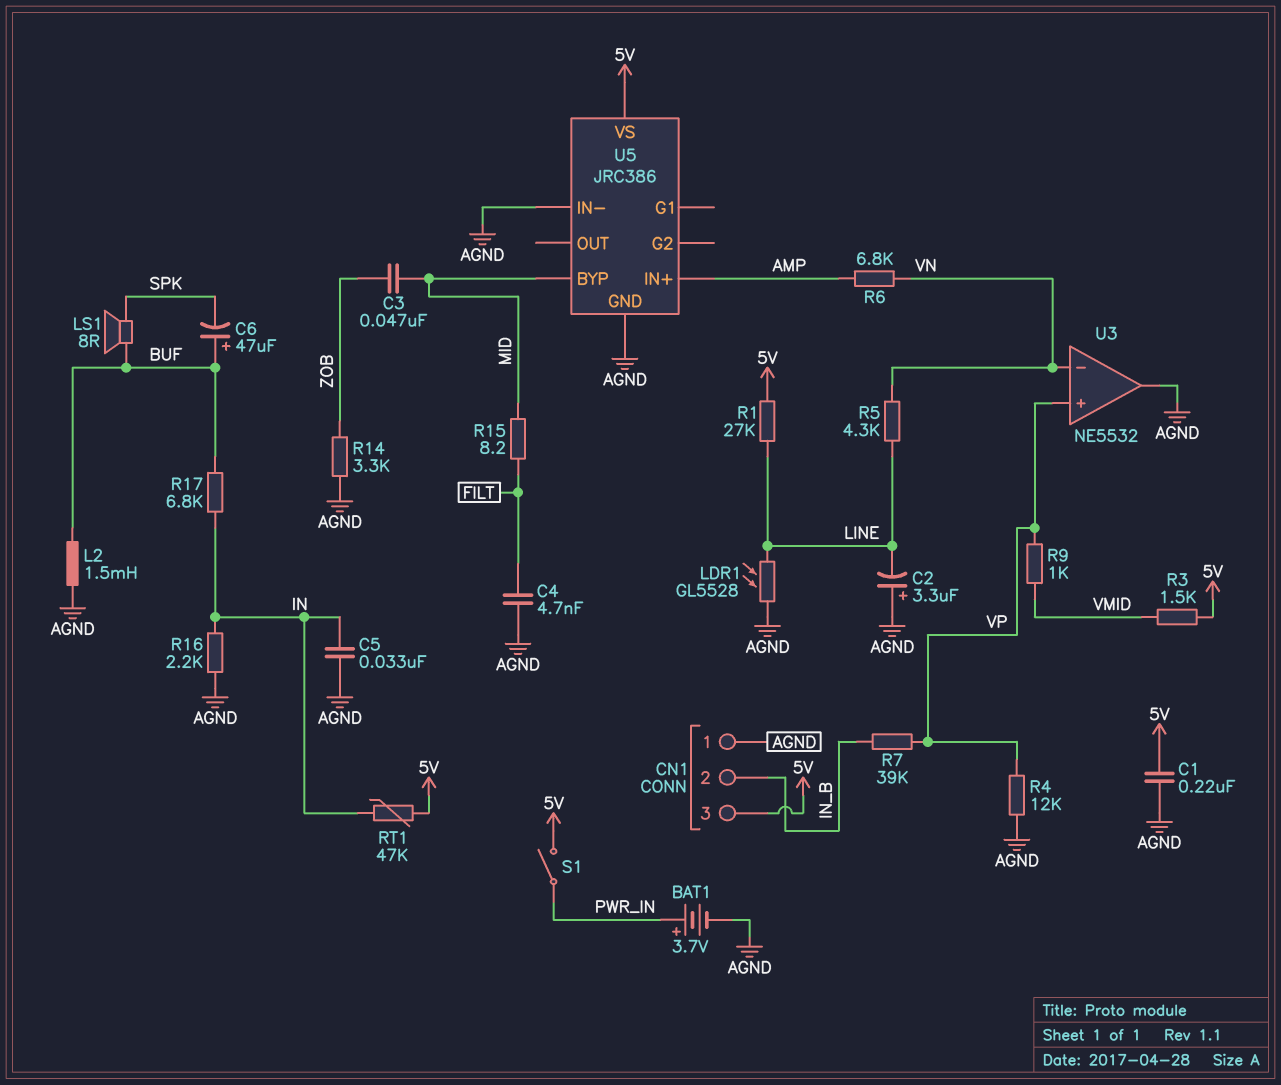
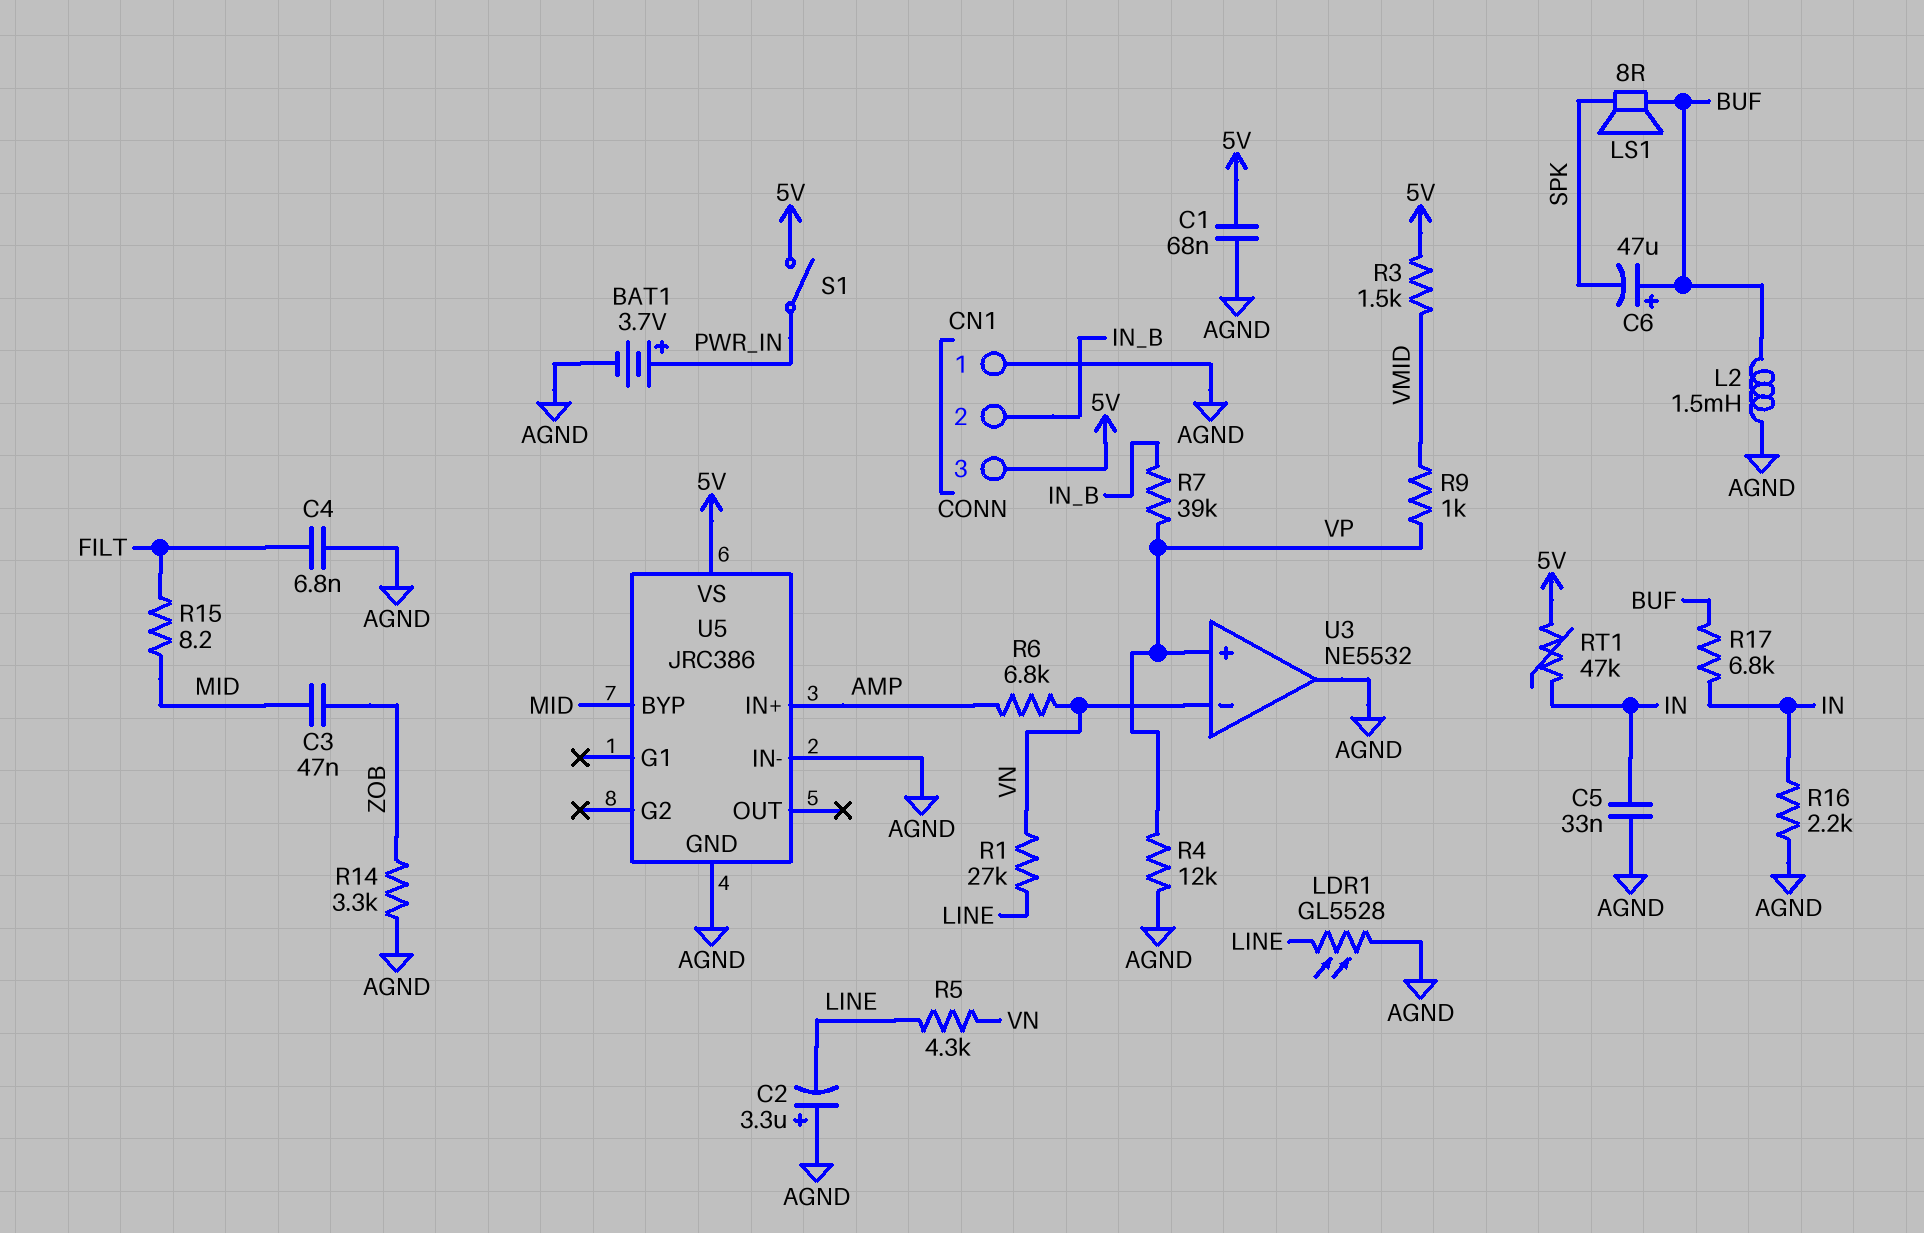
C1: 220nF (5V, AGND) -> 68nF (5V, AGND)
C4: 4.7nF (AGND, FILT) -> 6.8nF (AGND, FILT)
R1: 27k (5V, LINE) -> 27k (LINE, VN)

